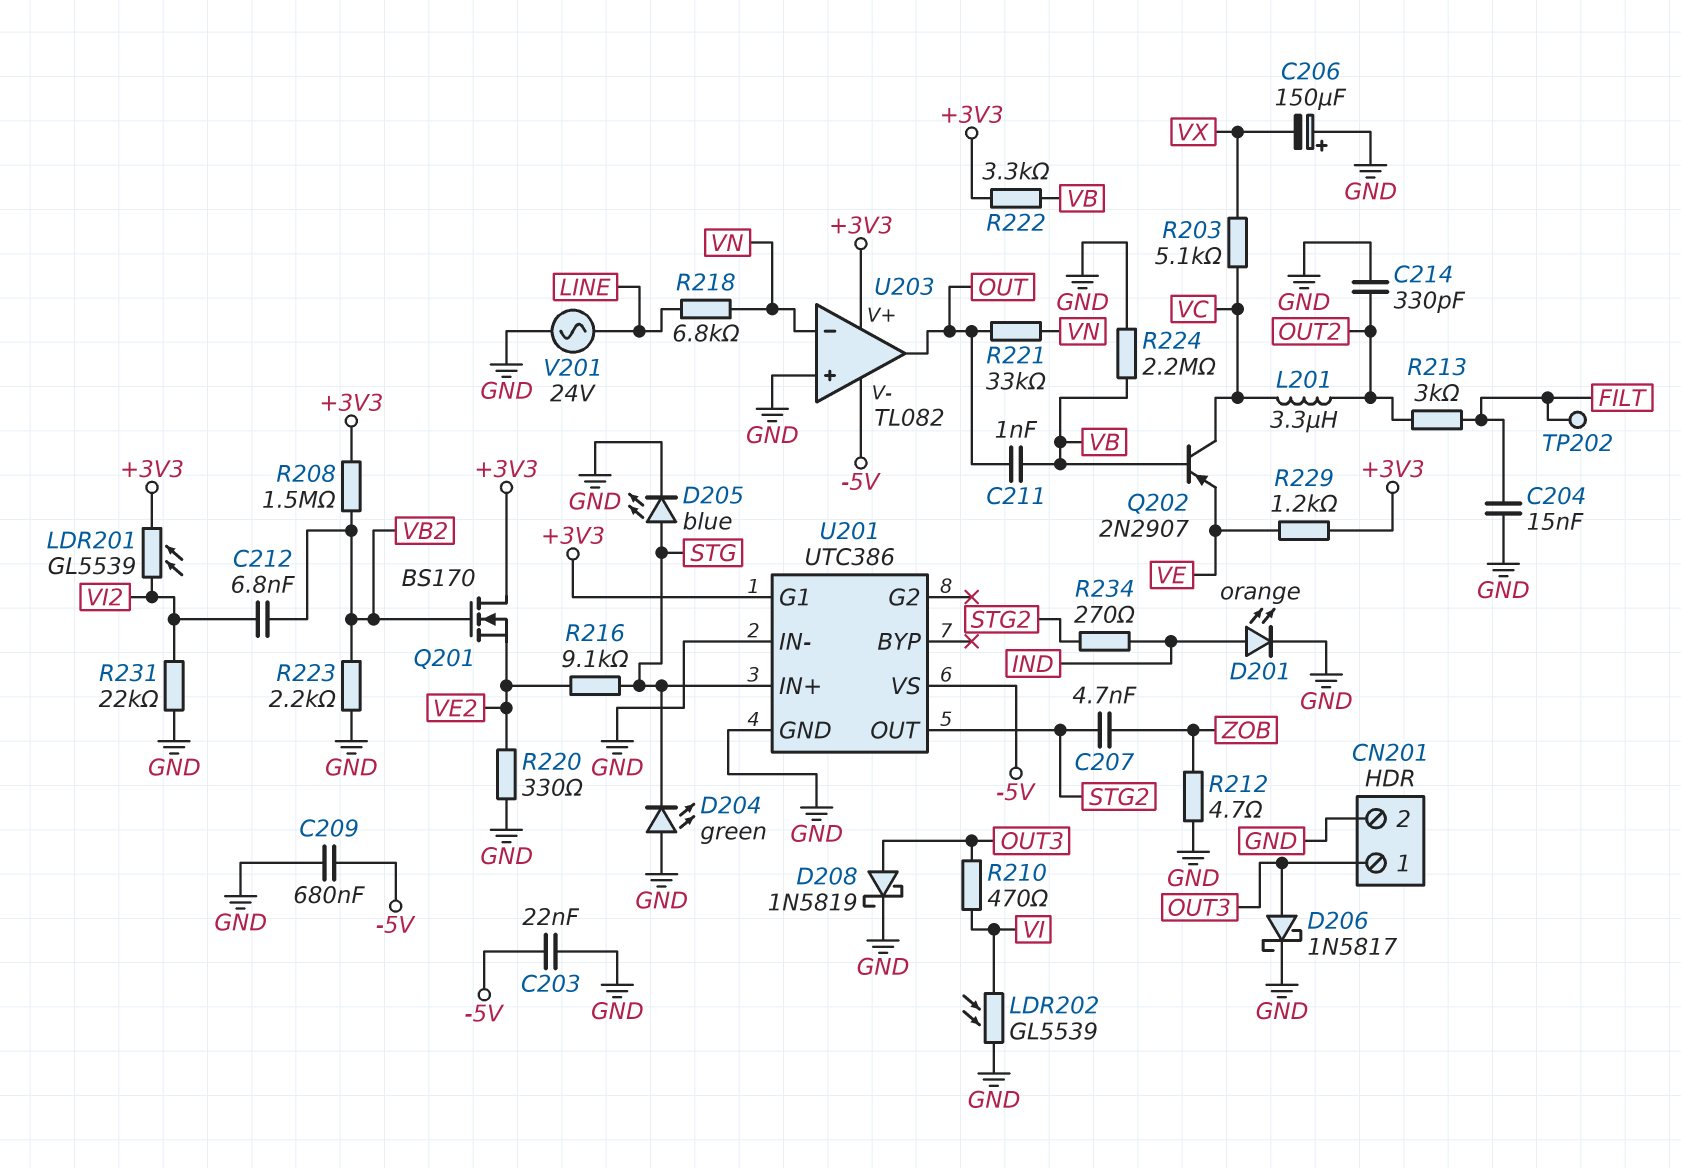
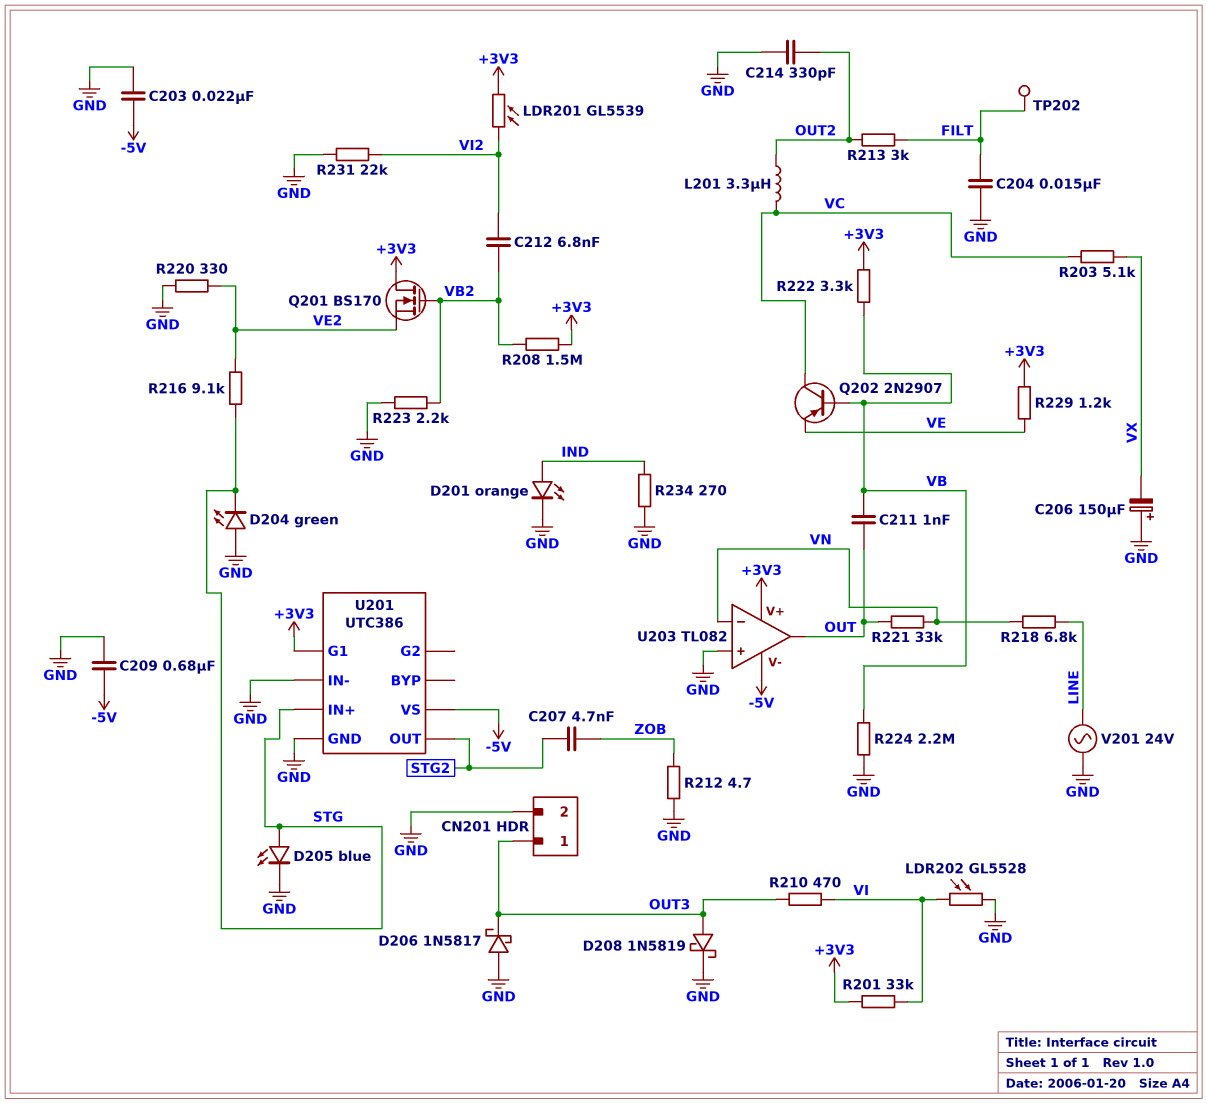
D206: schottky 1N5817 (A OUT3, K GND) -> schottky 1N5817 (A GND, K OUT3)
LDR202: GL5539 (GND, VI) -> GL5528 (GND, VI)
R201: none -> 33k (+3V3, VI)
R234: 270 (IND, STG2) -> 270 (GND, IND)

